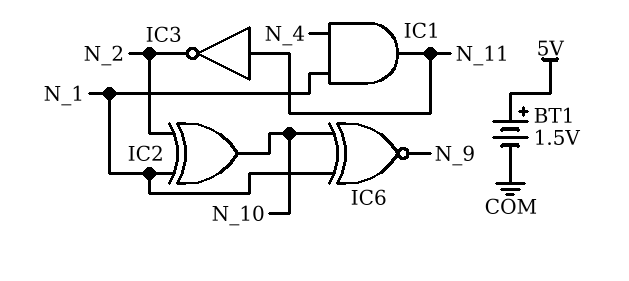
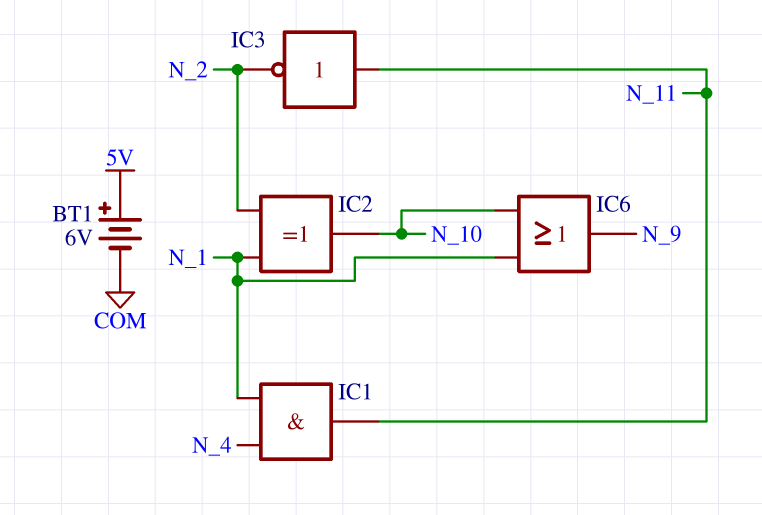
BT1: 1.5V (plus 5V, minus COM) -> 6V (plus 5V, minus COM)
IC6: XNOR (in N_1, in N_10, out N_9) -> OR (in N_1, in N_10, out N_9)

